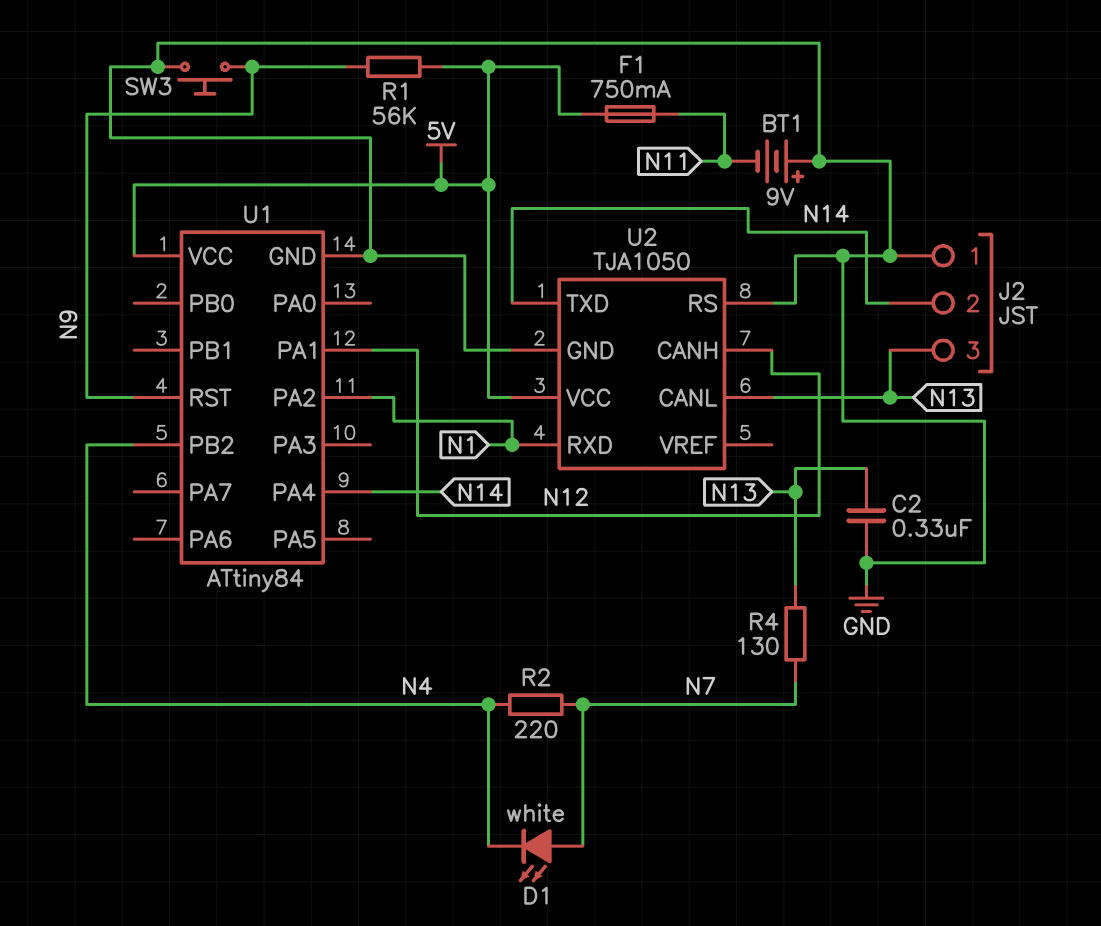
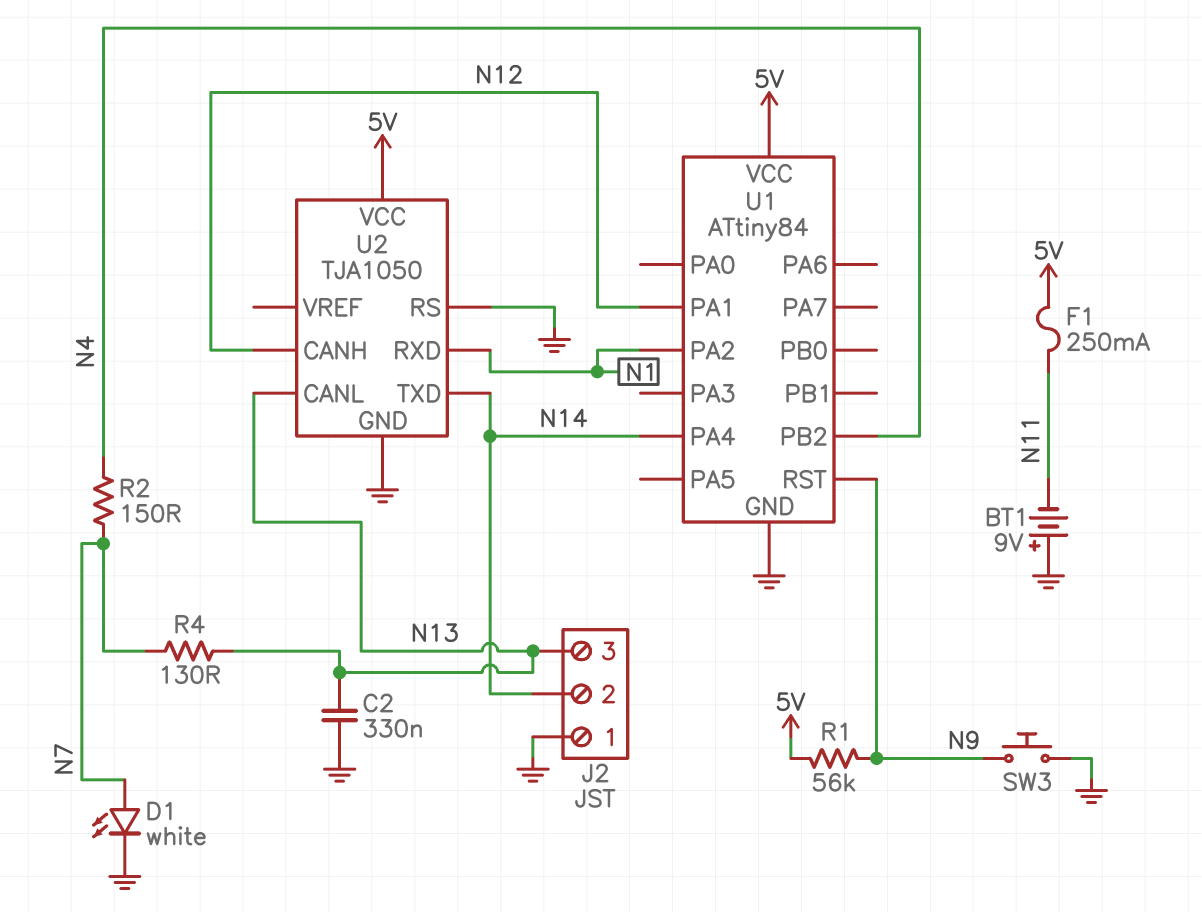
D1: LED white (A N7, K N4) -> LED white (A N7, K GND)
F1: 750mA (5V, N11) -> 250mA (5V, N11)
R2: 220 (N4, N7) -> 150 (N4, N7)

